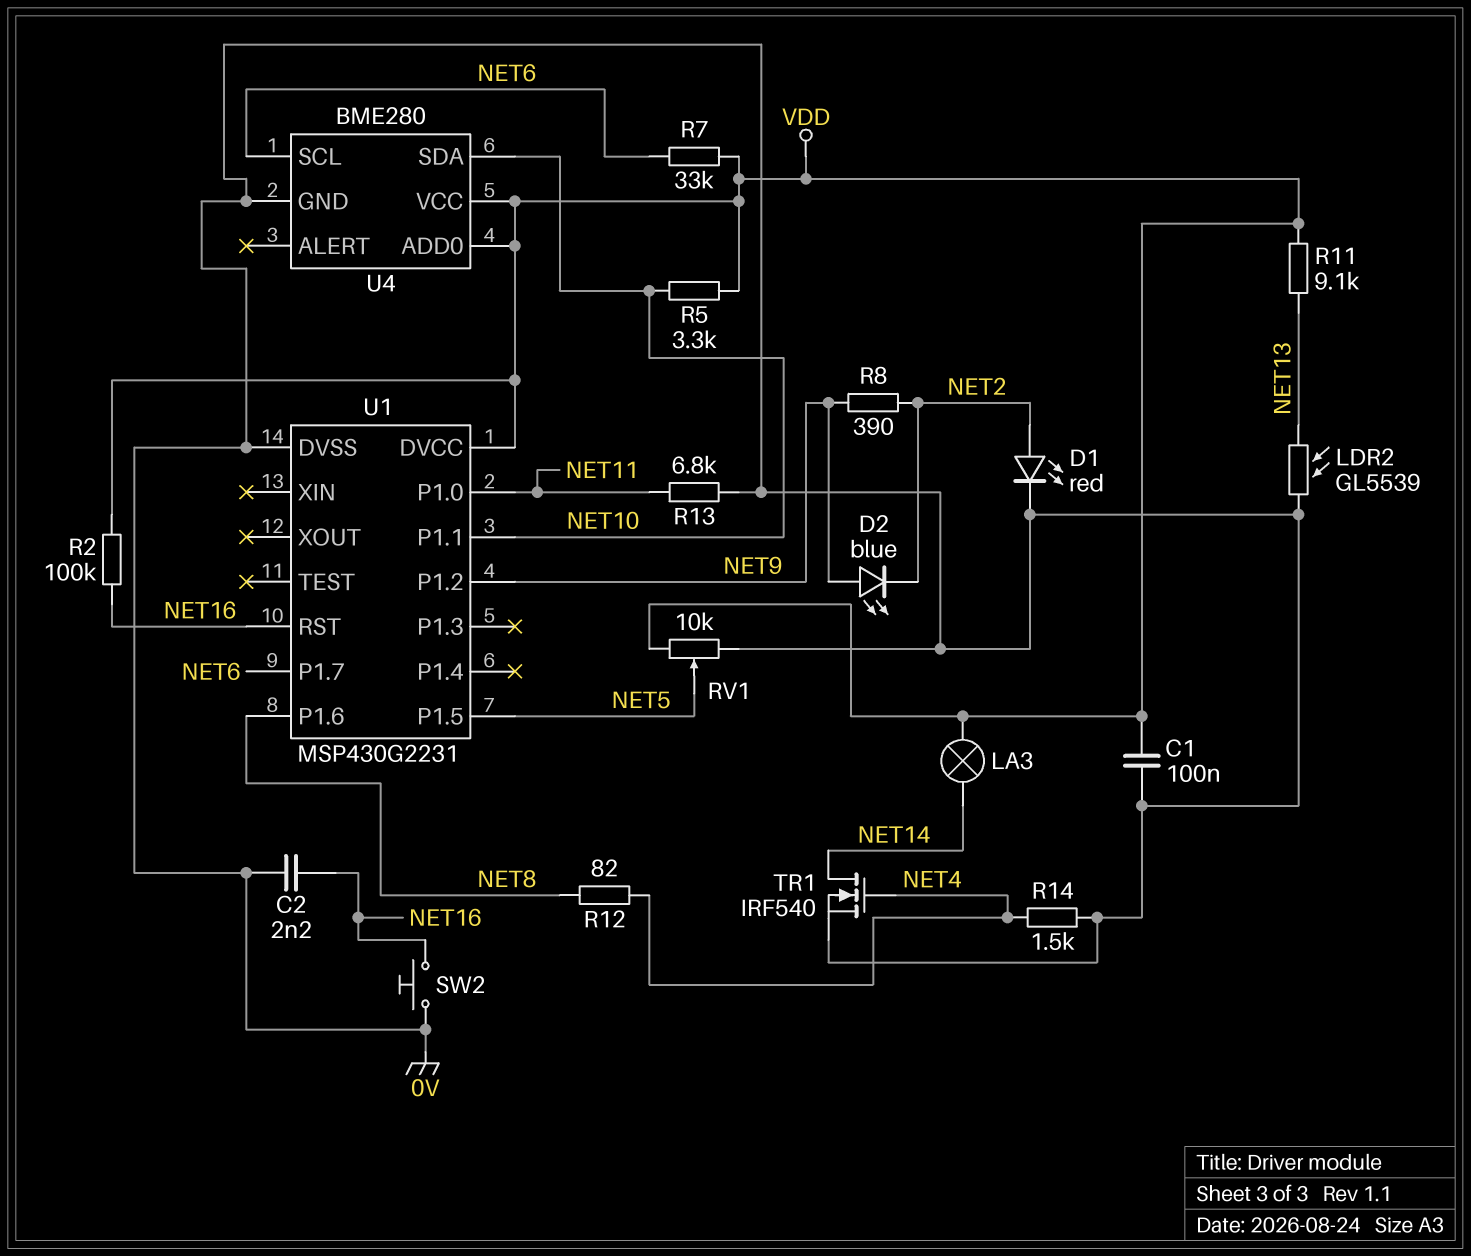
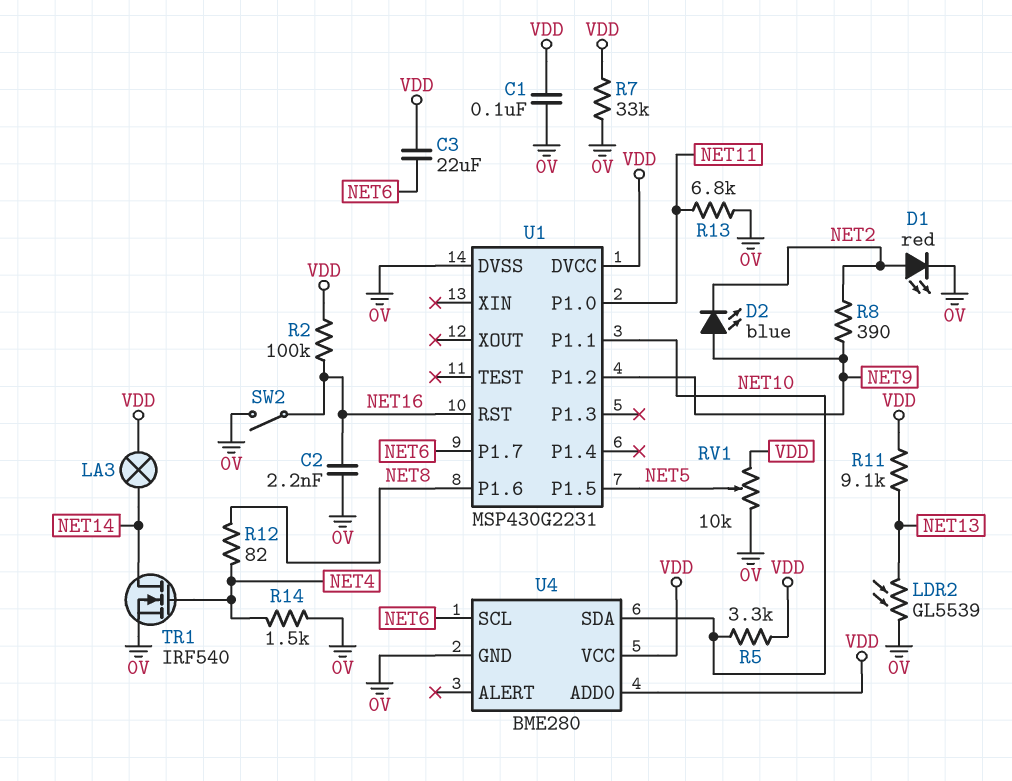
C3: none -> 22uF (NET6, VDD)
R7: 33k (NET6, VDD) -> 33k (0V, VDD)
SW2: button (0V, NET16) -> switch (0V, NET16)

